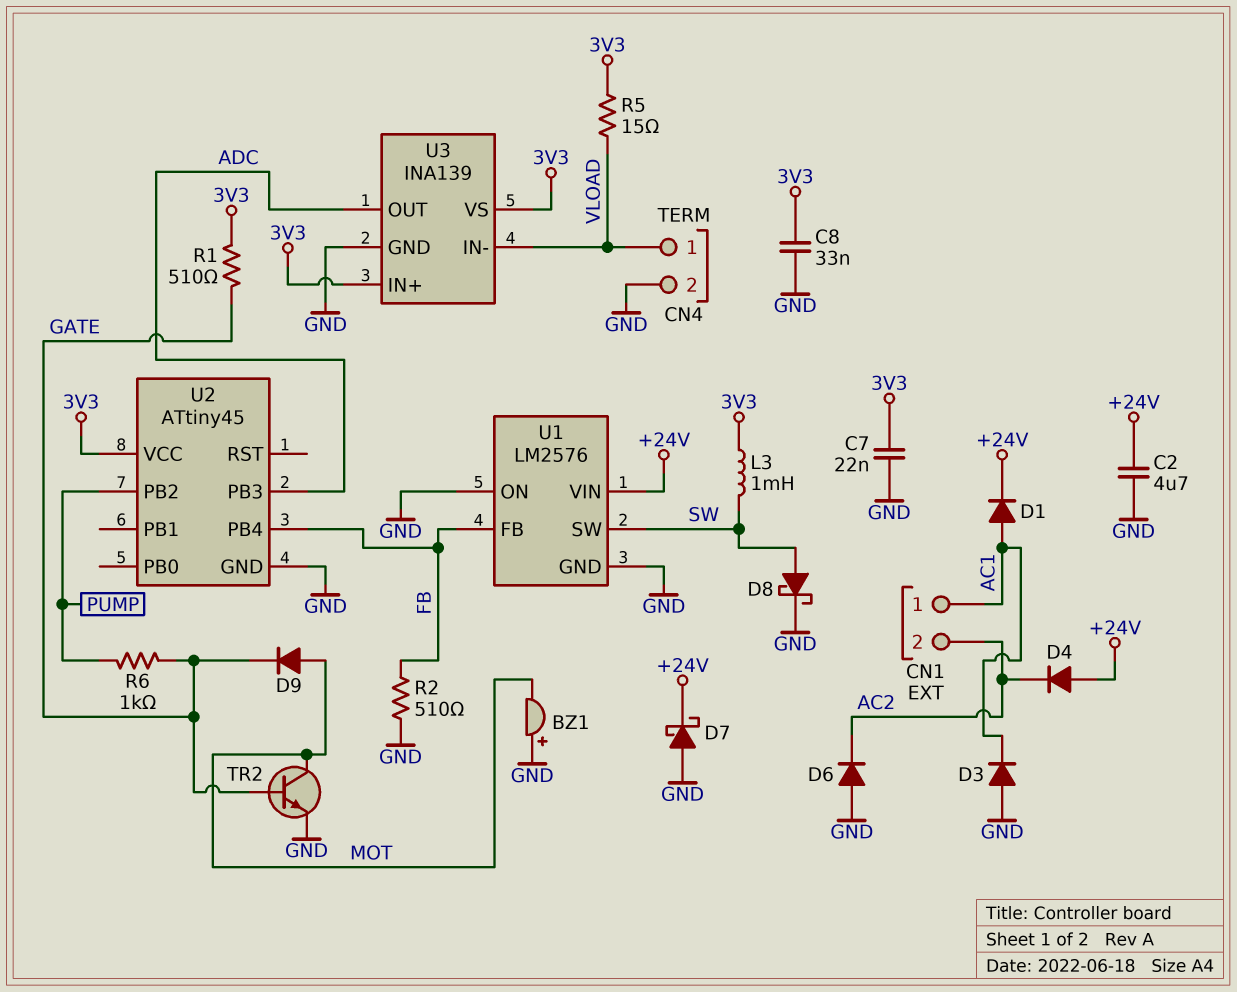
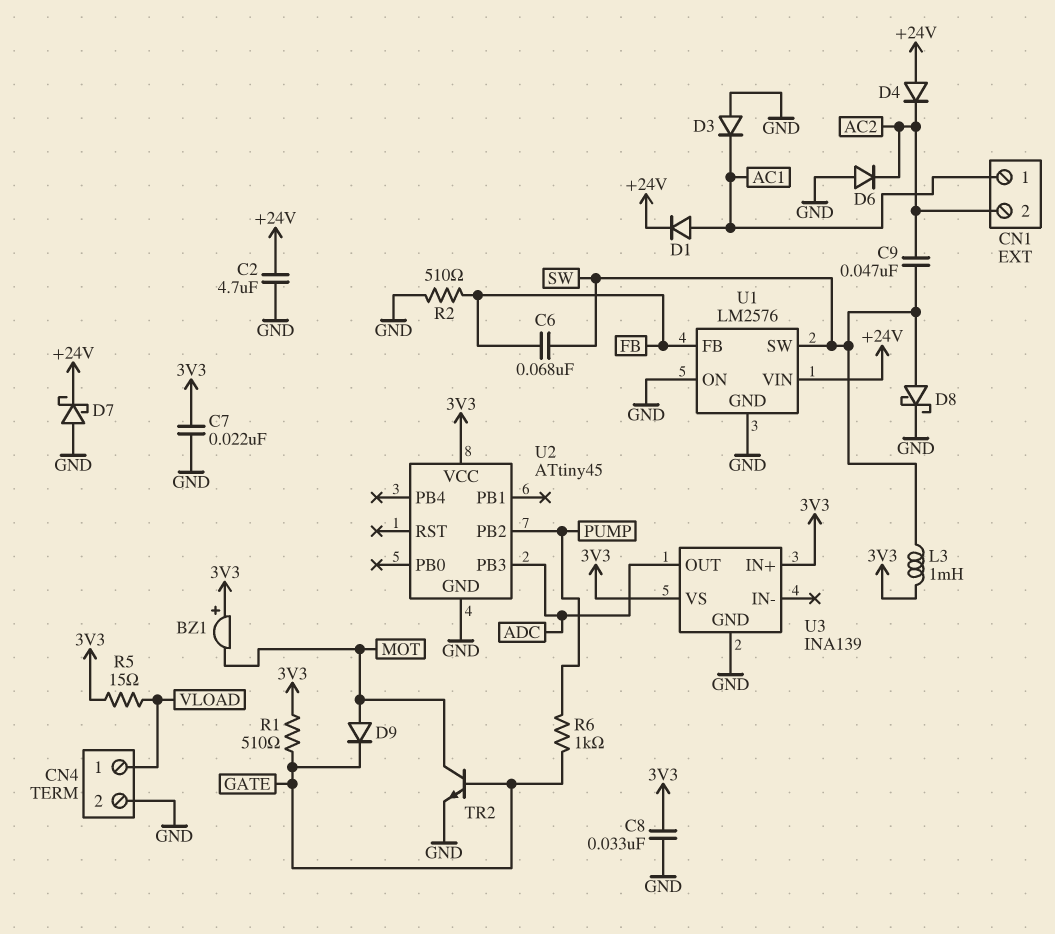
BZ1: buzzer (plus GND, minus MOT) -> buzzer (plus 3V3, minus MOT)
C6: none -> 68nF (FB, SW)
C9: none -> 47nF (AC2, SW)
U2 pin PB4: FB -> none
U3 pin IN-: VLOAD -> none

